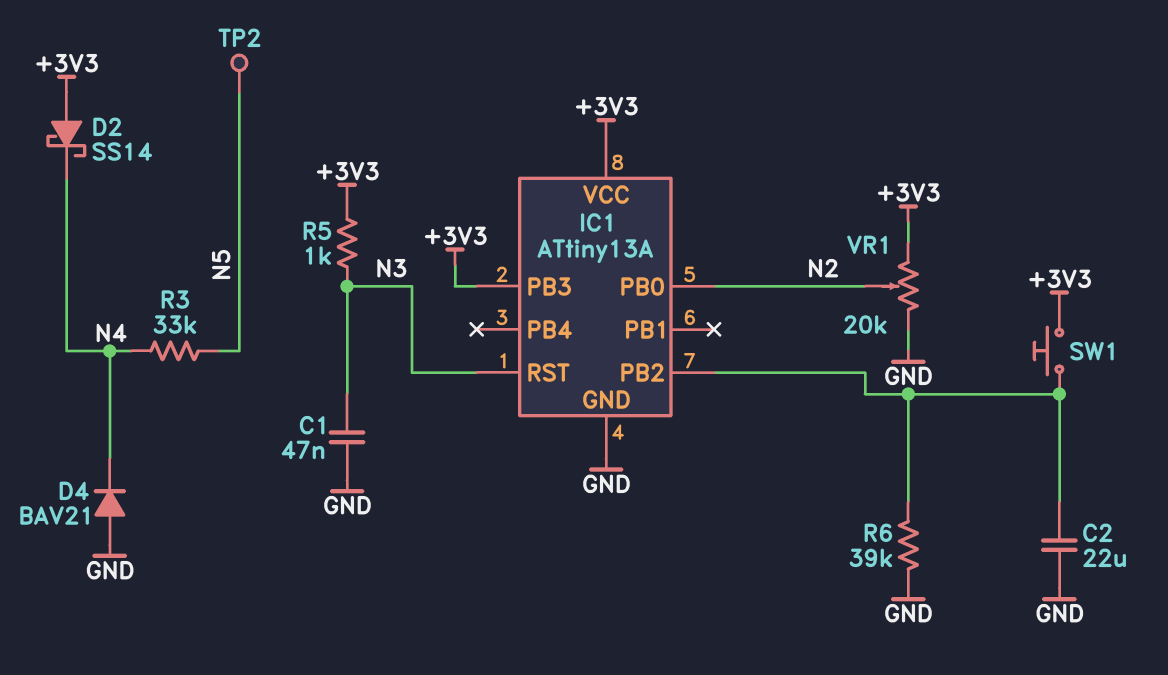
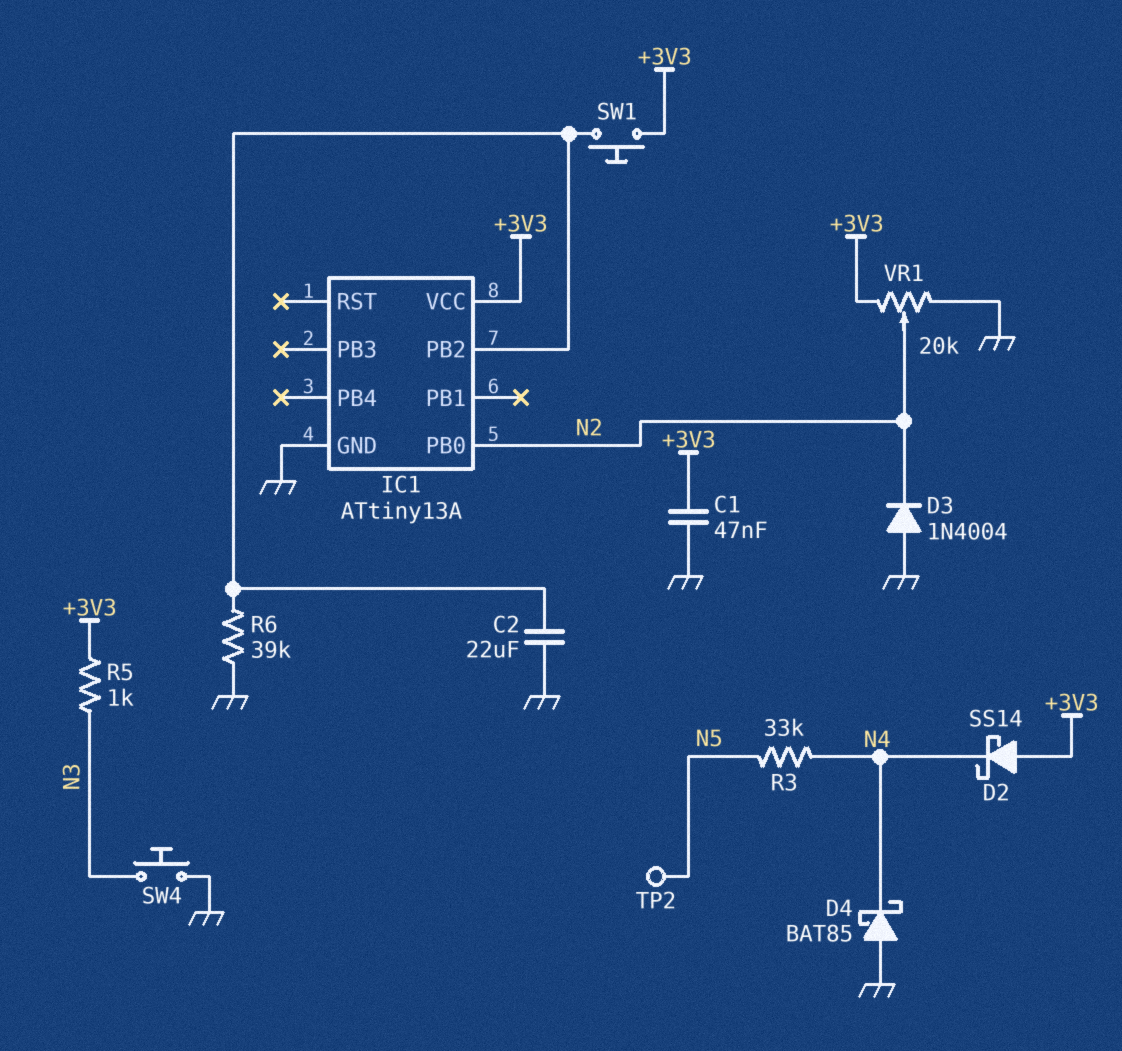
C1: 47nF (GND, N3) -> 47nF (+3V3, GND)
D3: none -> diode 1N4004 (A GND, K N2)
D4: diode BAV21 (A GND, K N4) -> schottky BAT85 (A GND, K N4)
IC1 pin PB3: +3V3 -> none
IC1 pin RST: N3 -> none
SW4: none -> button (GND, N3)

